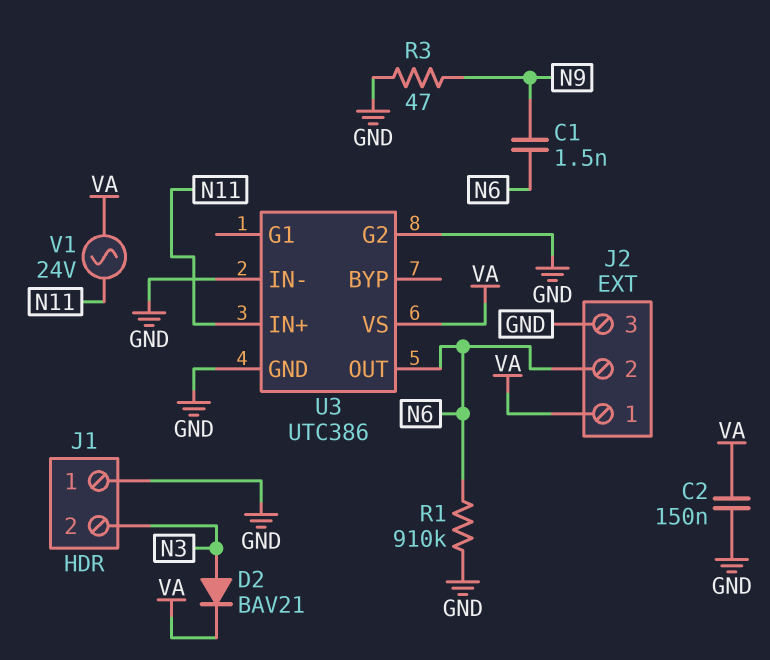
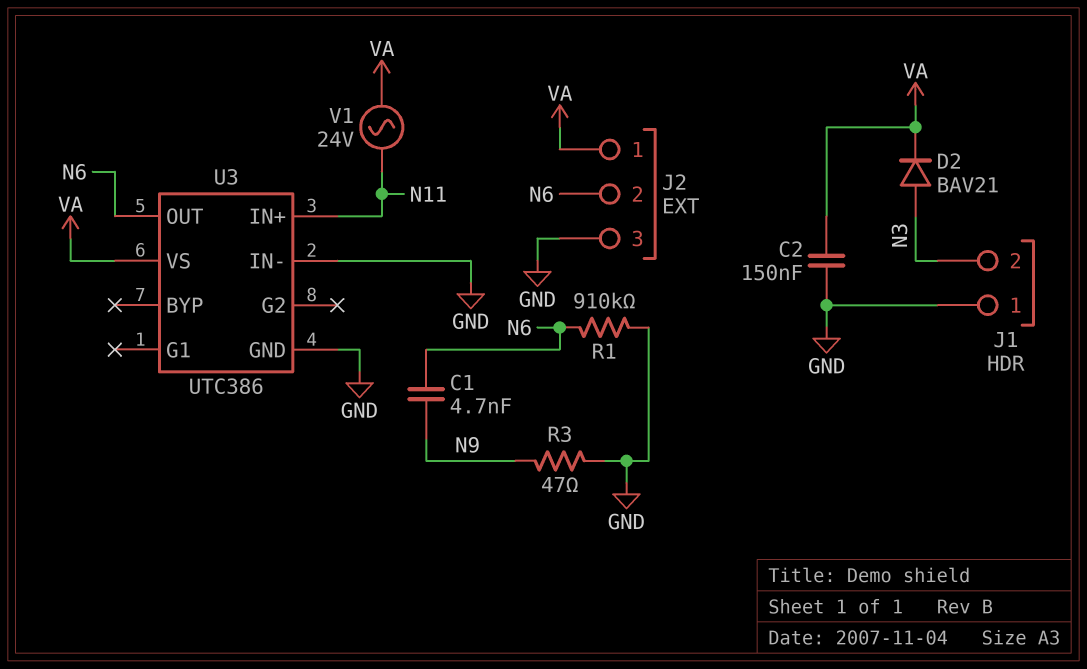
C1: 1.5nF (N6, N9) -> 4.7nF (N6, N9)
U3 pin G2: GND -> none

